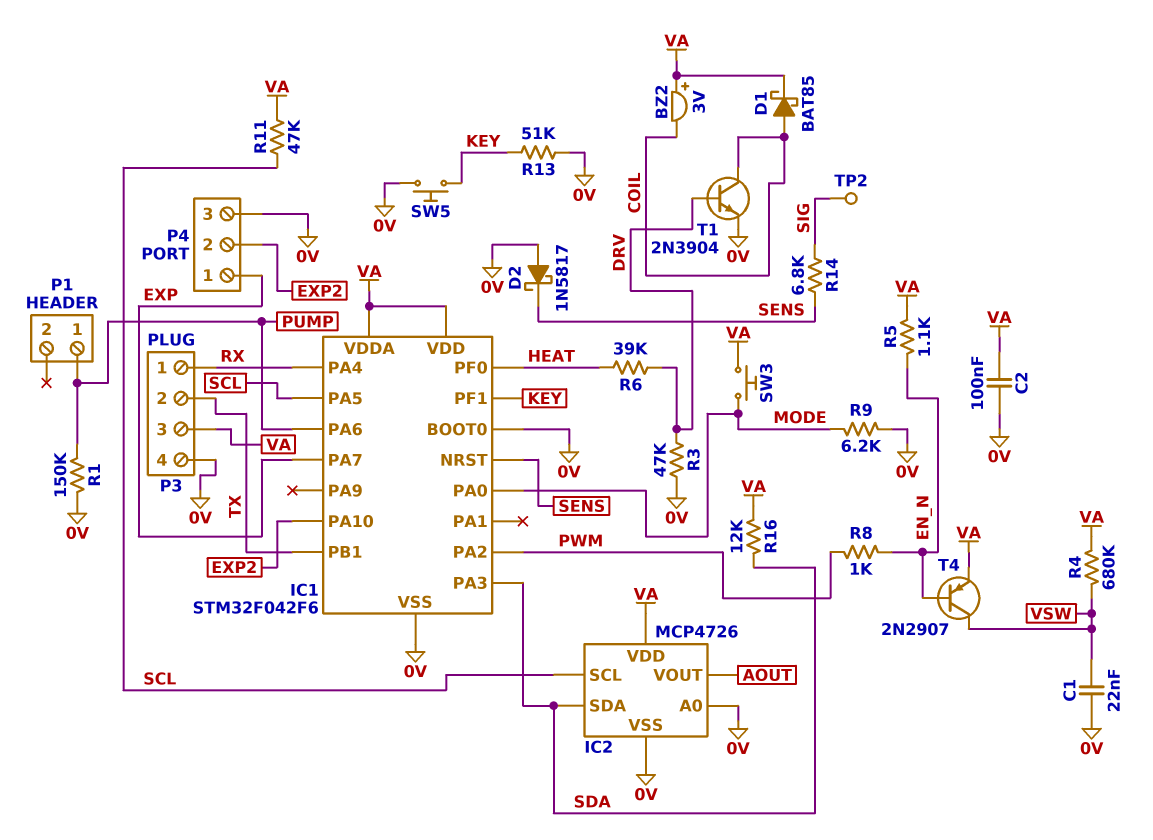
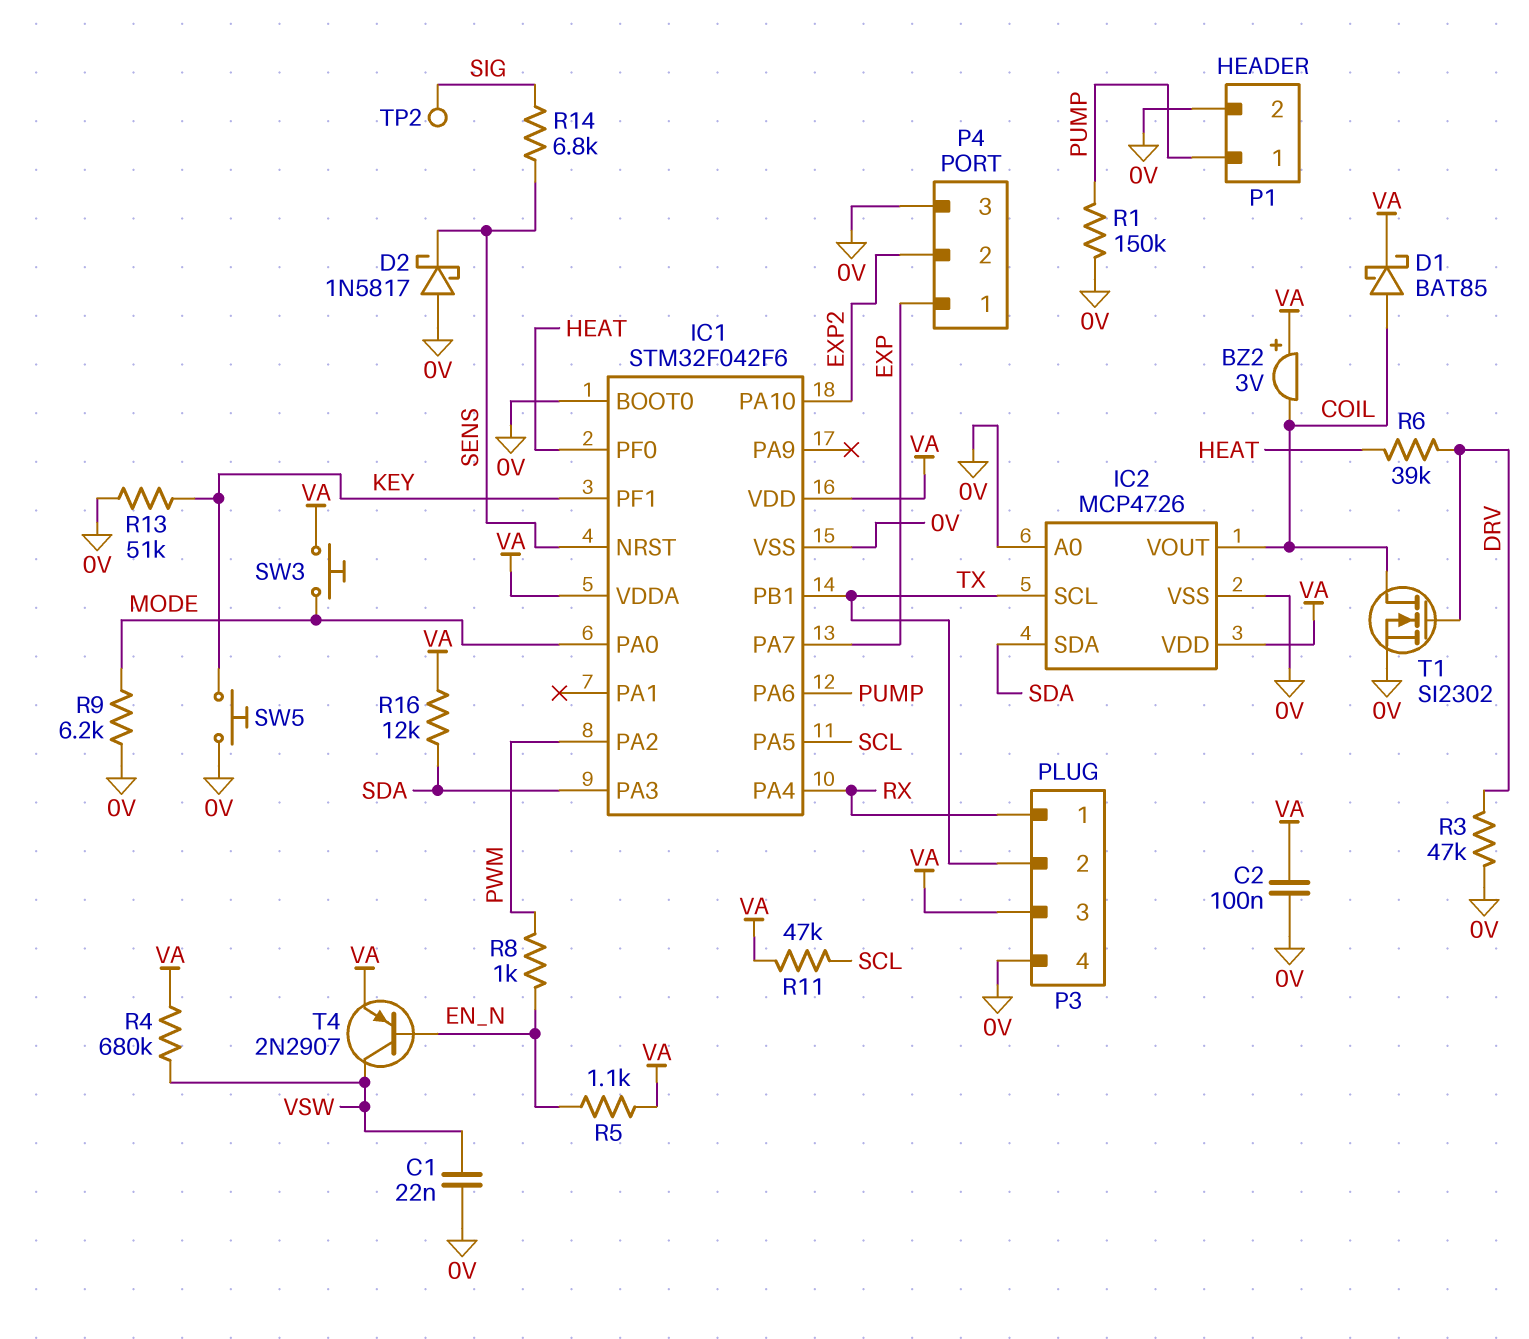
IC2 pin SCL: SCL -> TX
IC2 pin VOUT: AOUT -> COIL
P1 pin 2: none -> 0V
T1: NPN 2N3904 (B DRV, C COIL, E 0V) -> NMOS SI2302 (G DRV, D COIL, S 0V)

